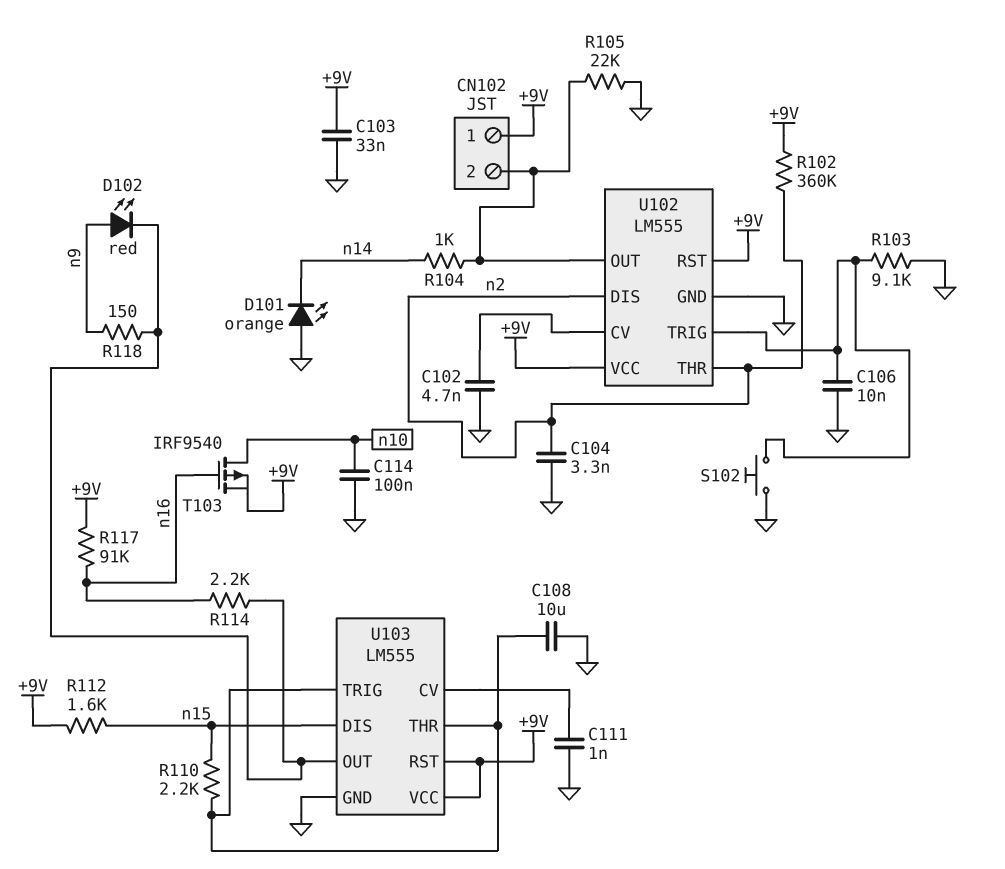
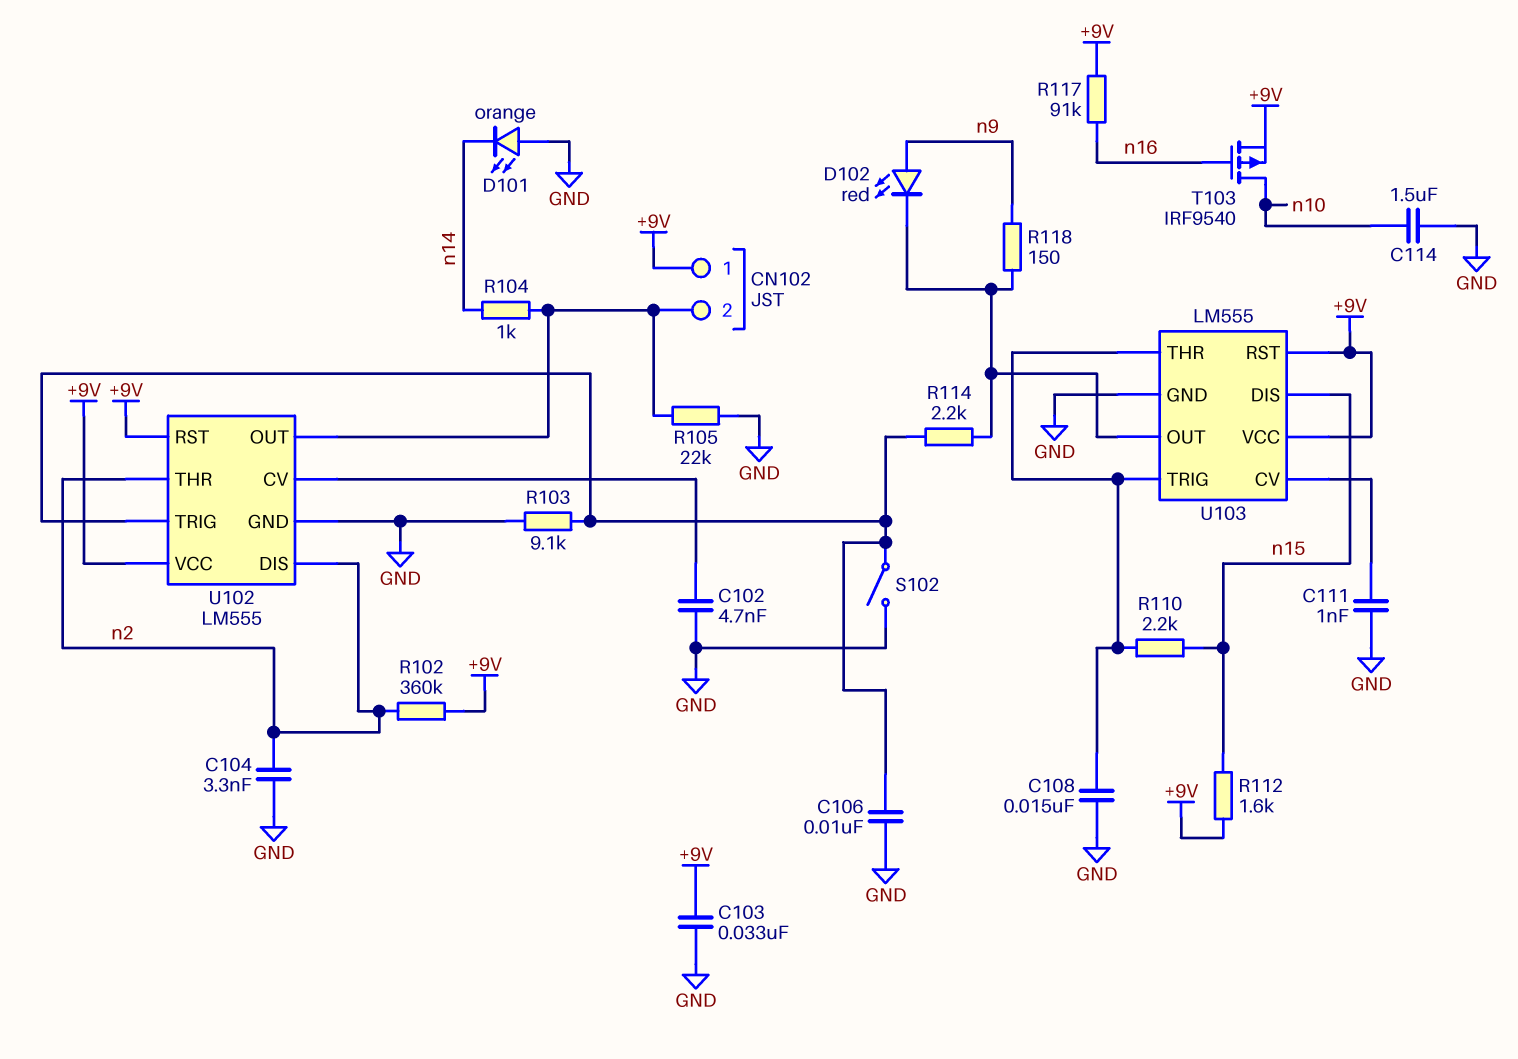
C108: 10uF (GND, U103/THR) -> 15nF (GND, U103/THR)
C114: 100nF (GND, n10) -> 1.5uF (GND, n10)
R114: 2.2k (U103/OUT, n16) -> 2.2k (U102/TRIG, U103/OUT)
S102: button (GND, U102/TRIG) -> switch (GND, U102/TRIG)

